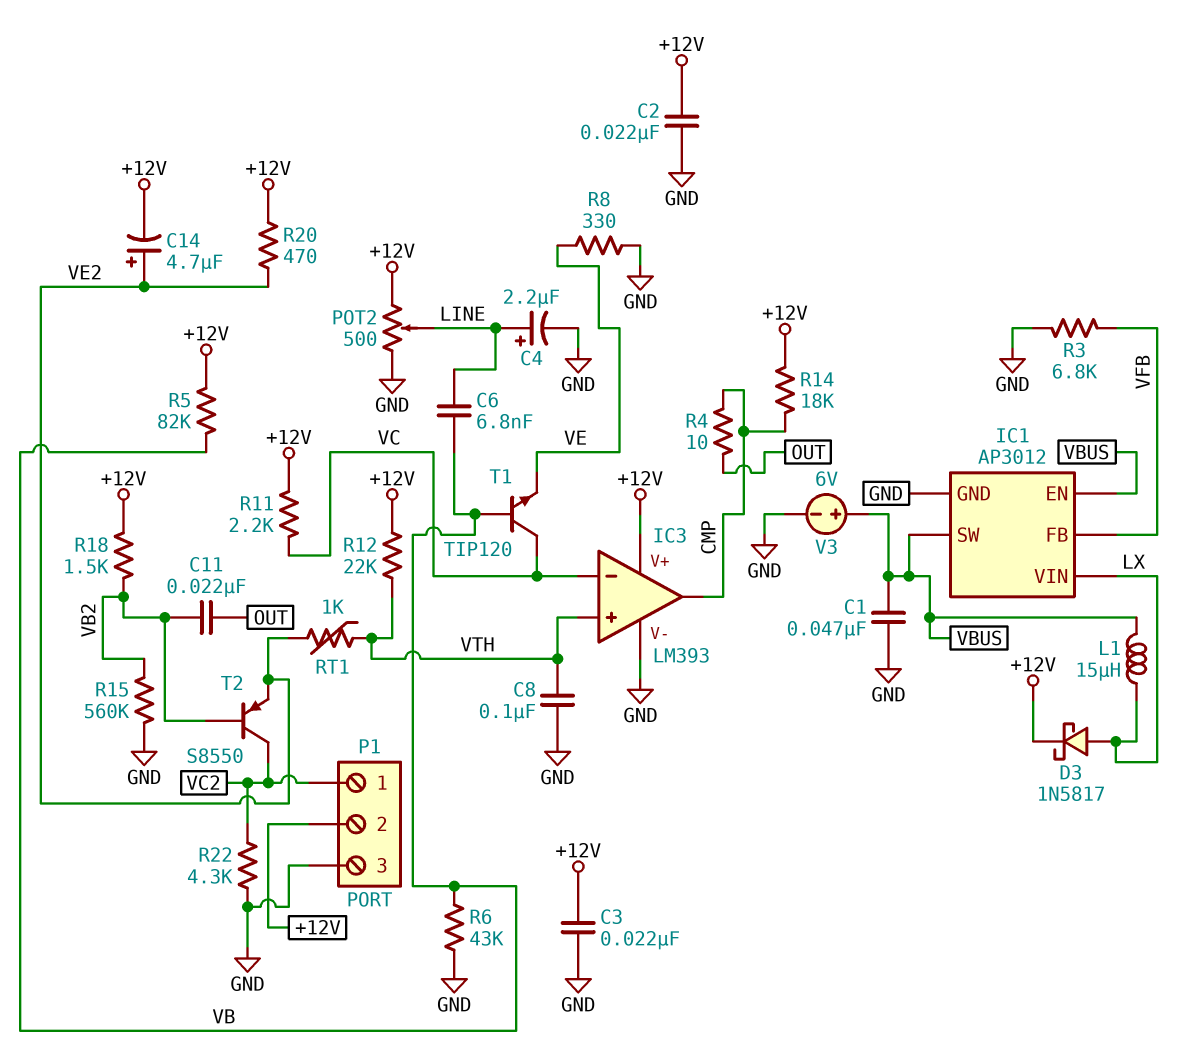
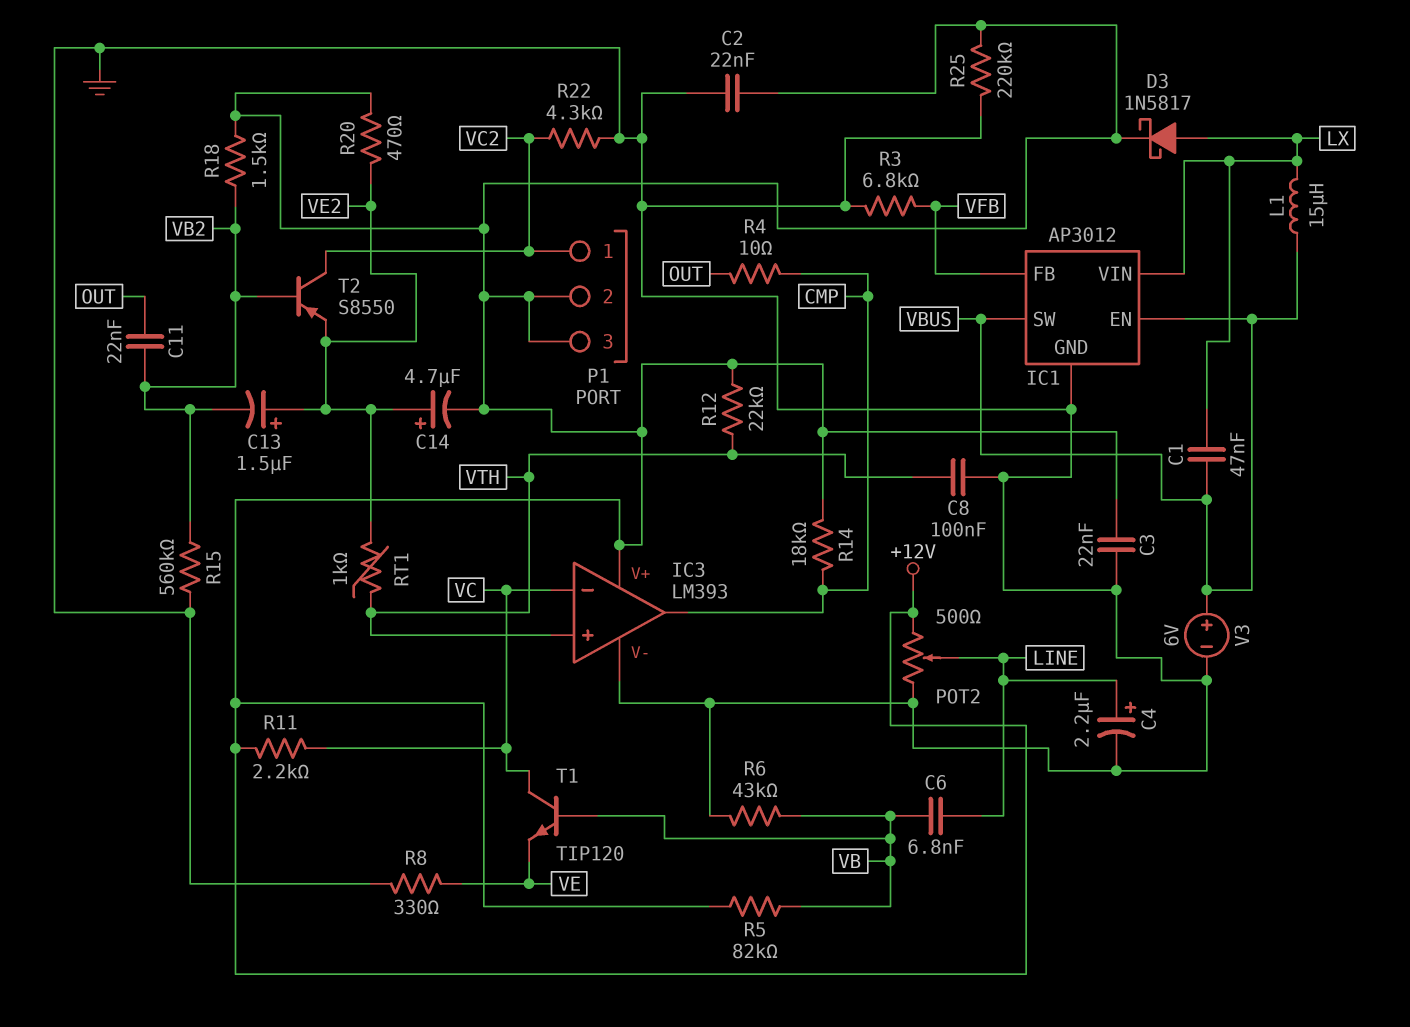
C1: 47nF (GND, VBUS) -> 47nF (LX, VBUS)
C13: none -> 1.5uF (plus VE2, minus VB2)
P1 pin 3: GND -> +12V
R25: none -> 220k (+12V, GND)

